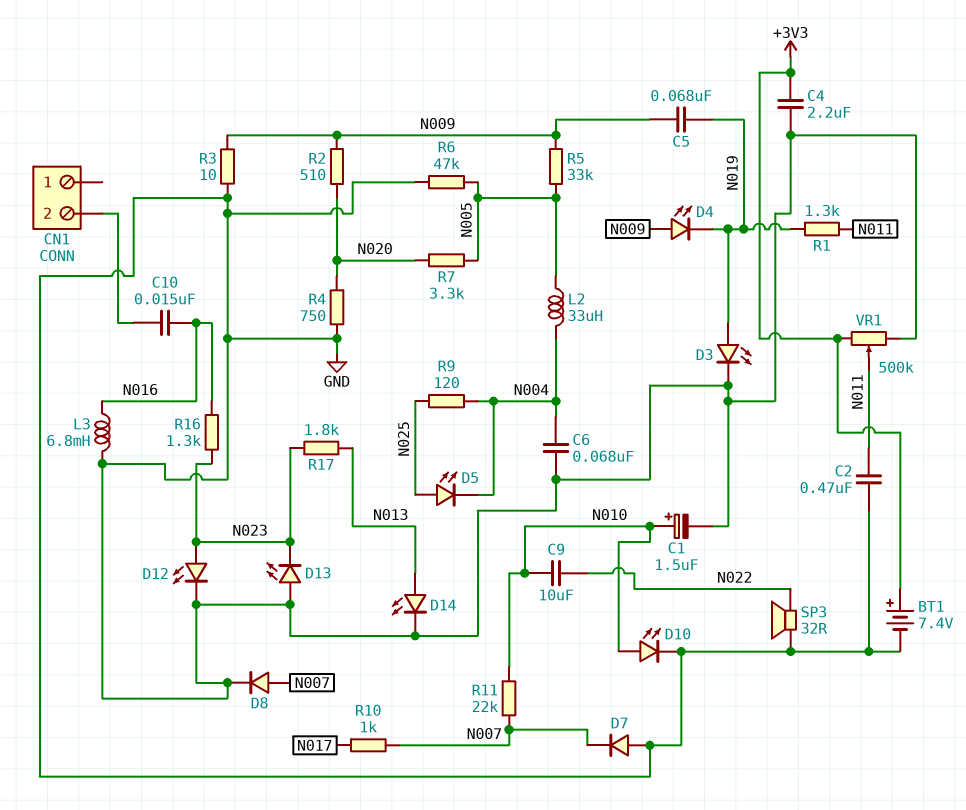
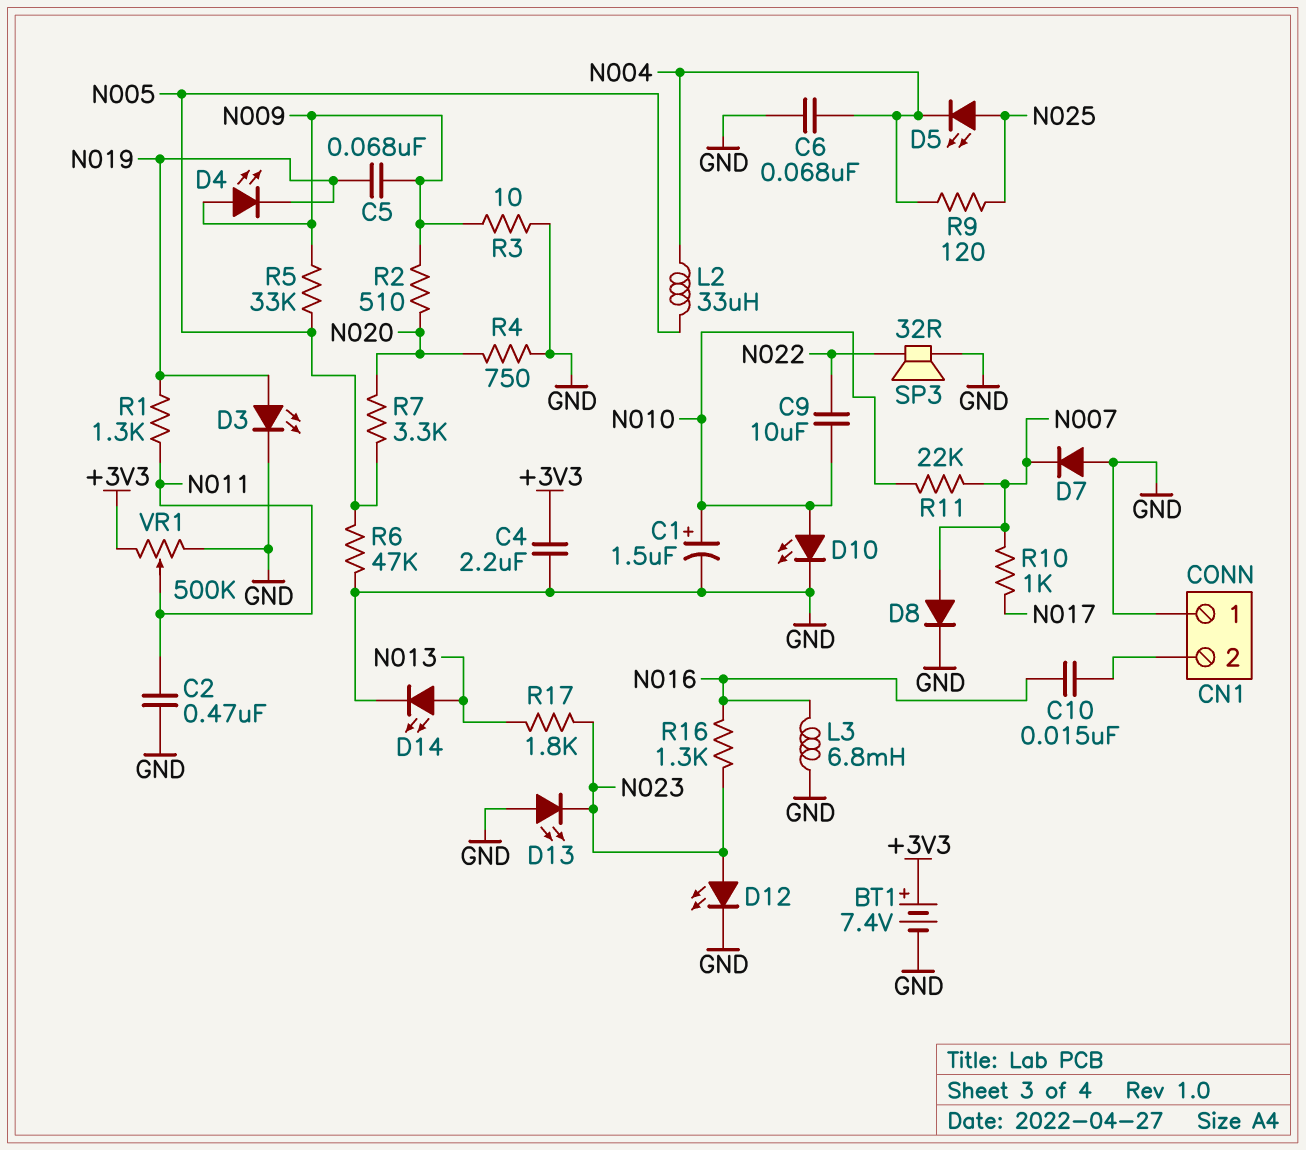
CN1 pin 1: none -> GND

